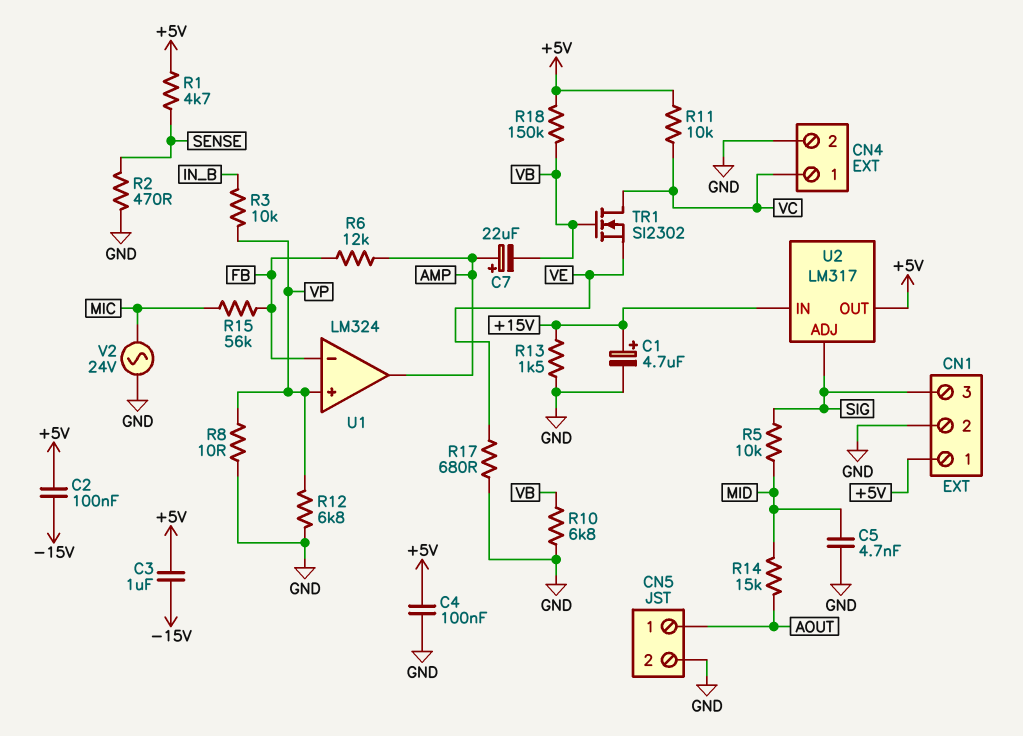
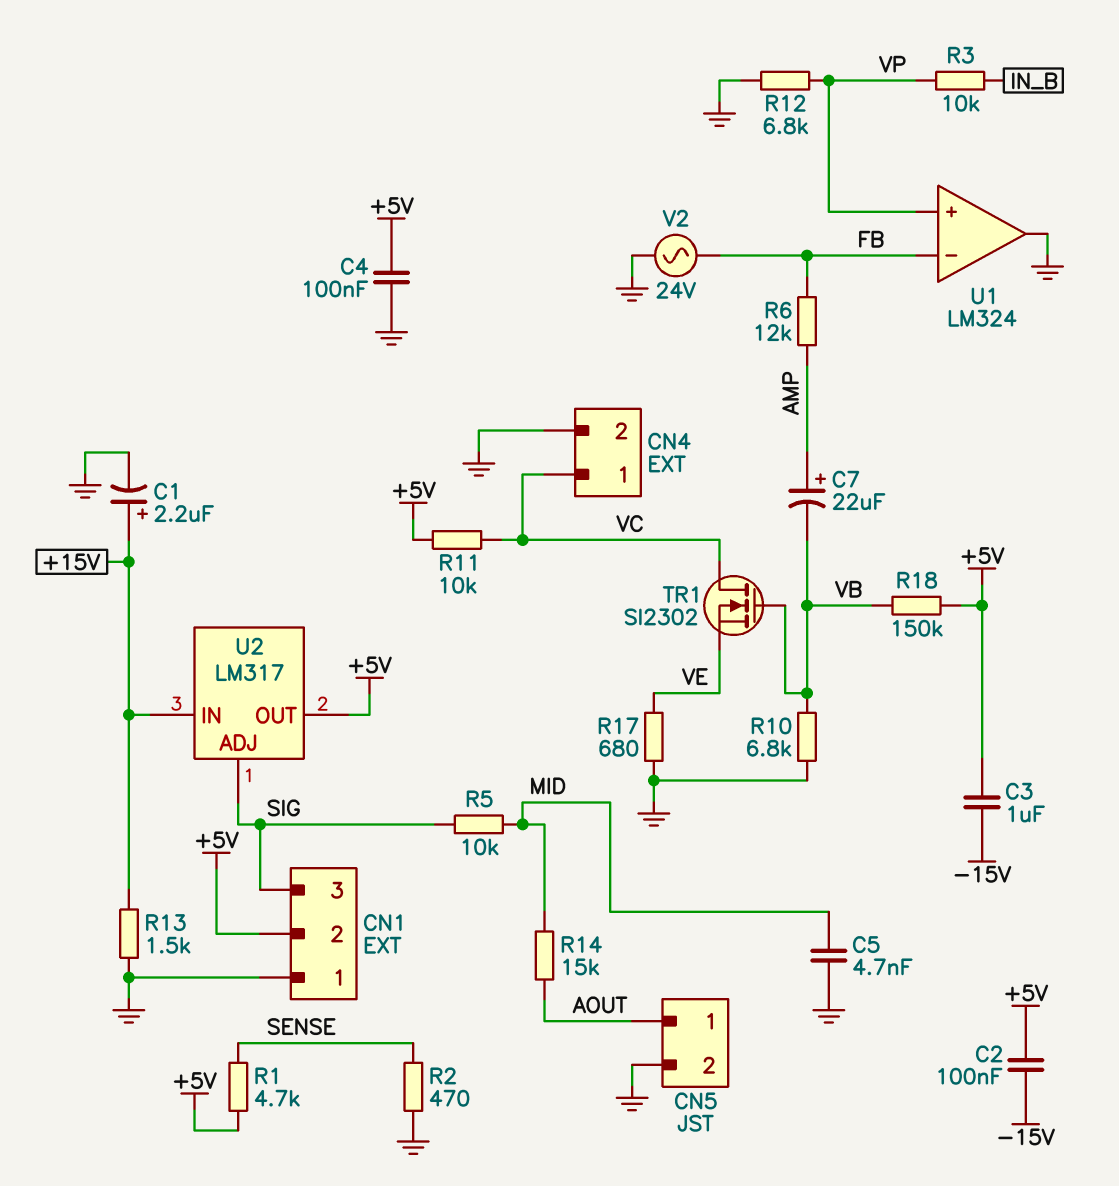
C1: 4.7uF (plus +15V, minus GND) -> 2.2uF (plus +15V, minus GND)
CN1 pin 1: +5V -> GND
CN1 pin 2: GND -> +5V
R8: 10 (GND, VP) -> none
R15: 56k (FB, MIC) -> none
U1 pin out: AMP -> GND
V2: AC 24V (GND, MIC) -> AC 24V (FB, GND)

